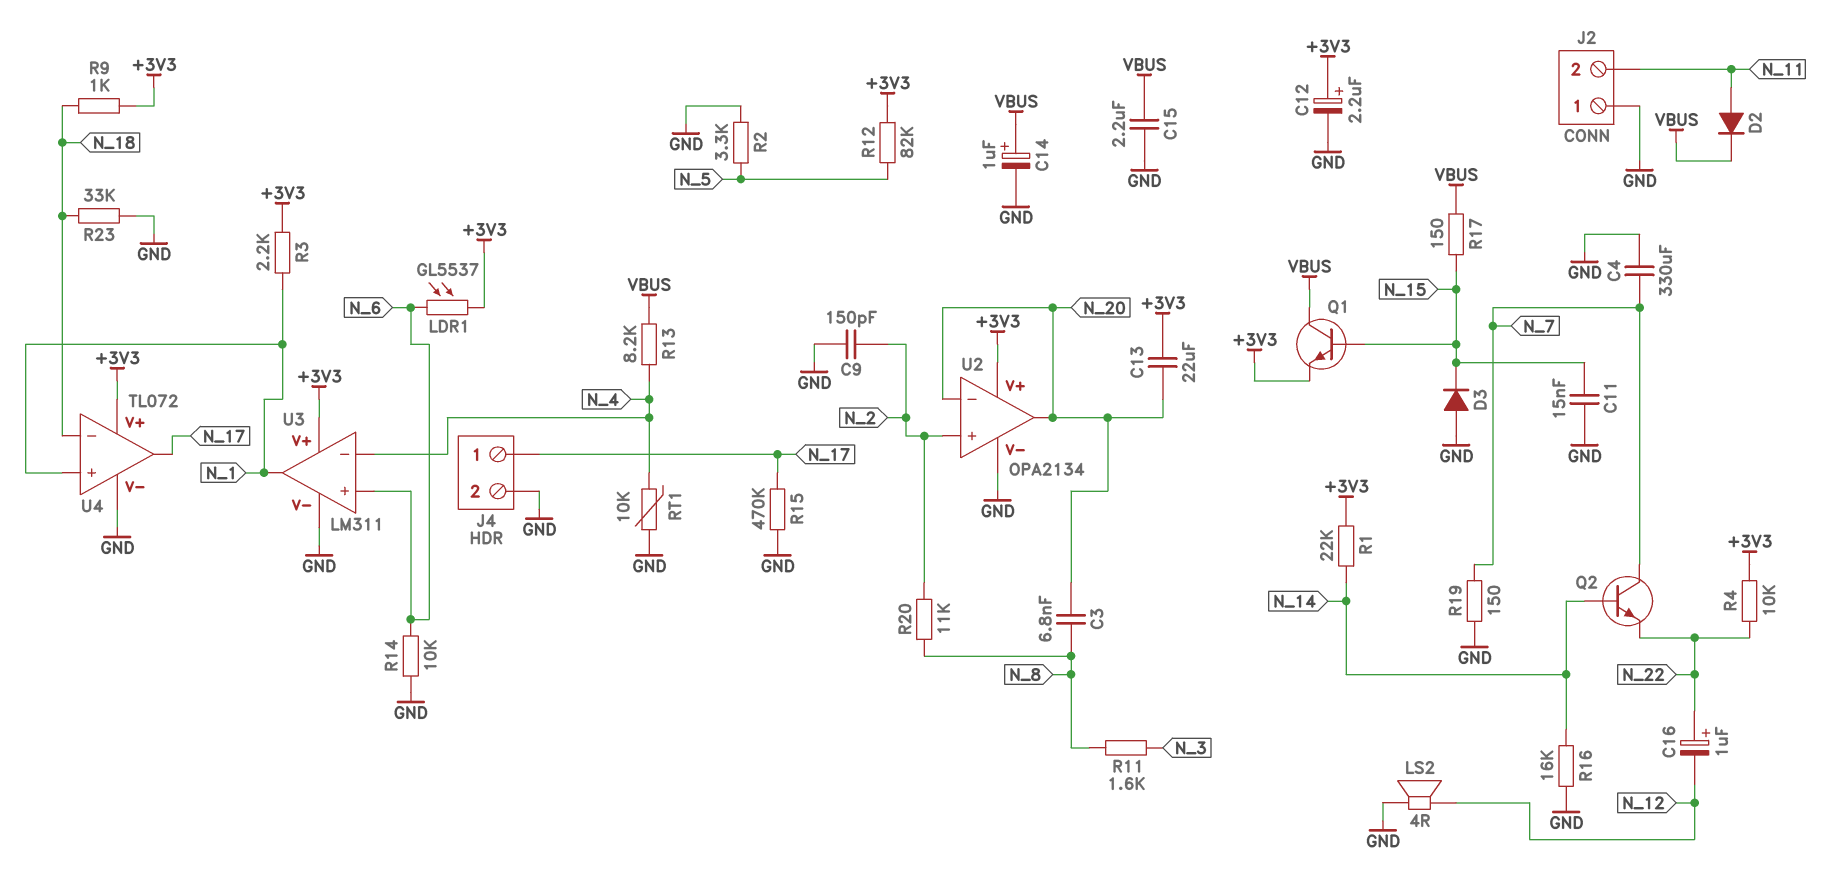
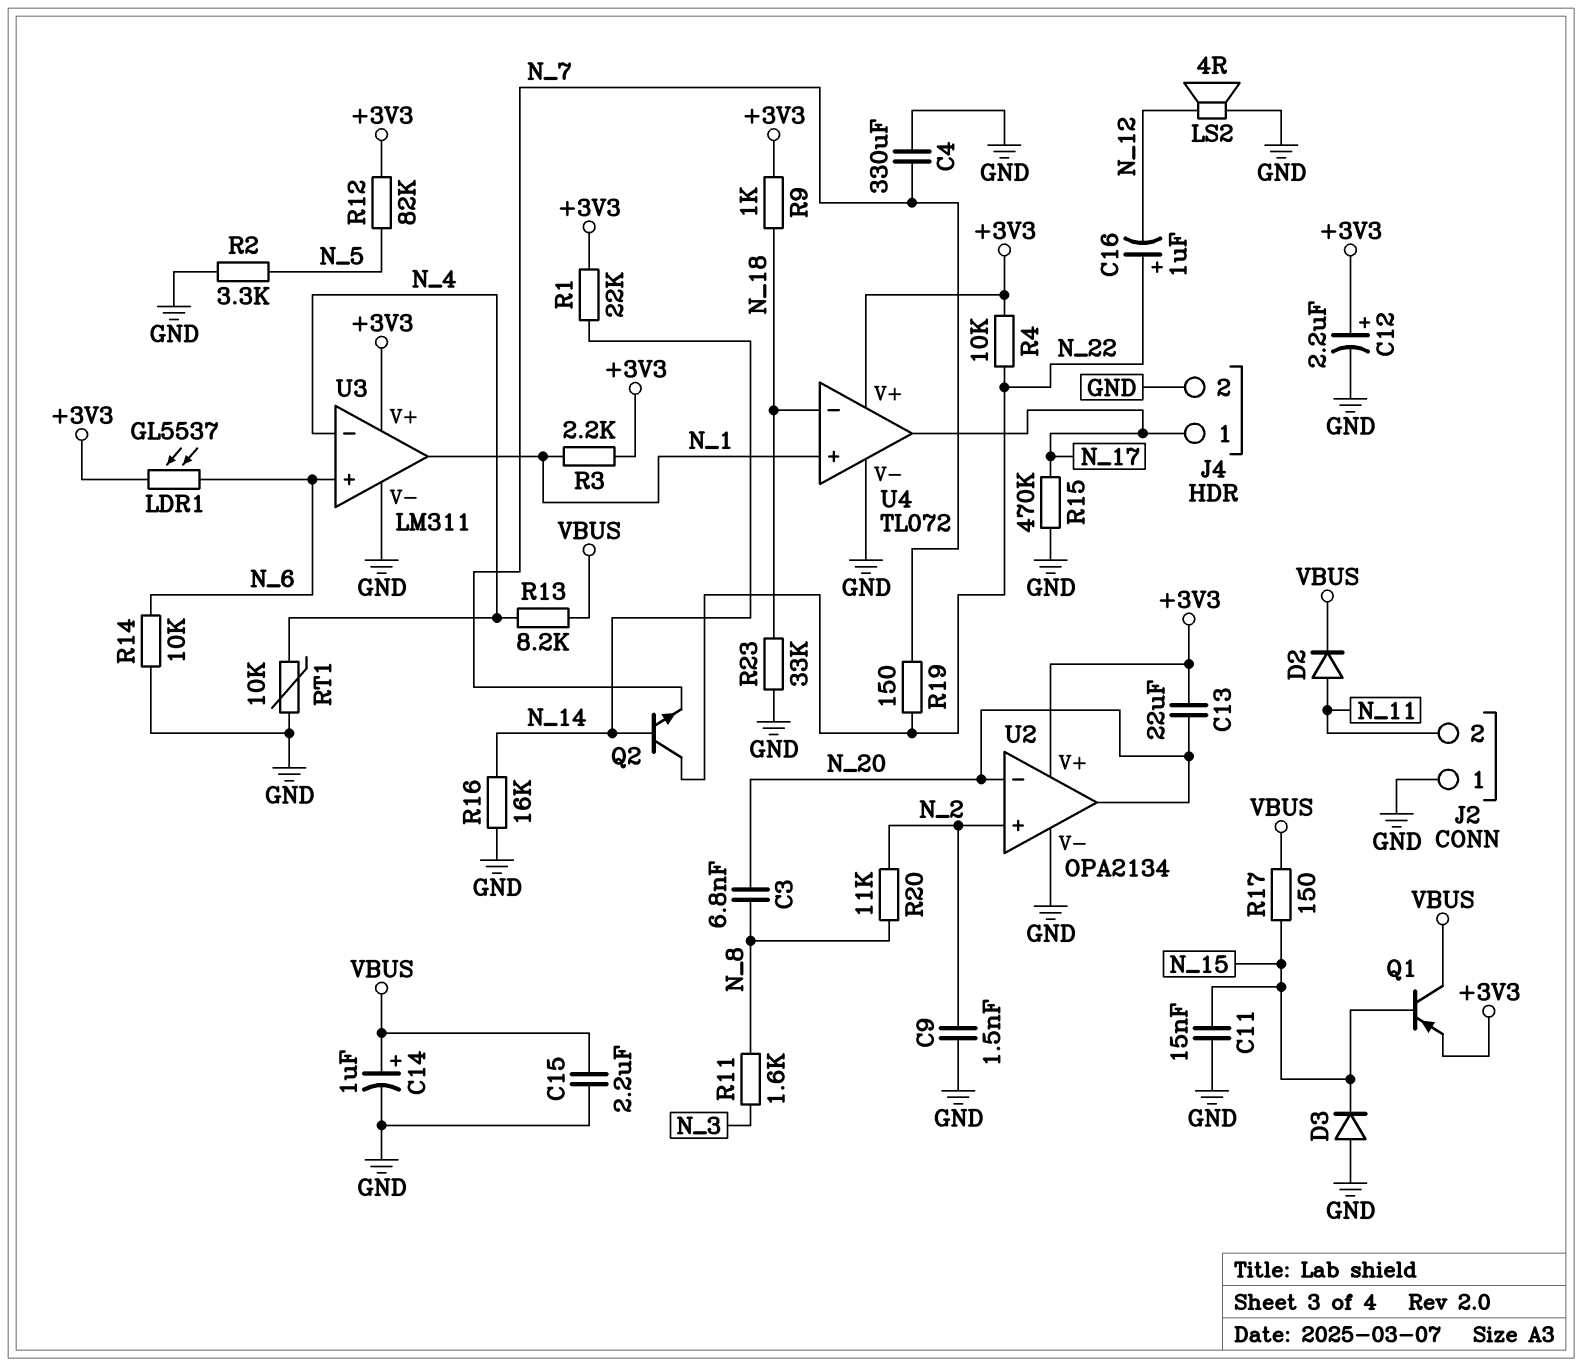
C9: 150pF (GND, N_2) -> 1.5nF (GND, N_2)
Q1: NPN (B N_15, C VBUS, E +3V3) -> PNP (B N_15, C VBUS, E +3V3)
Q2: NPN (B N_14, C N_7, E N_22) -> NPN (B N_14, C N_22, E N_7)
R19: 150 (GND, N_7) -> 150 (N_7, N_22)

